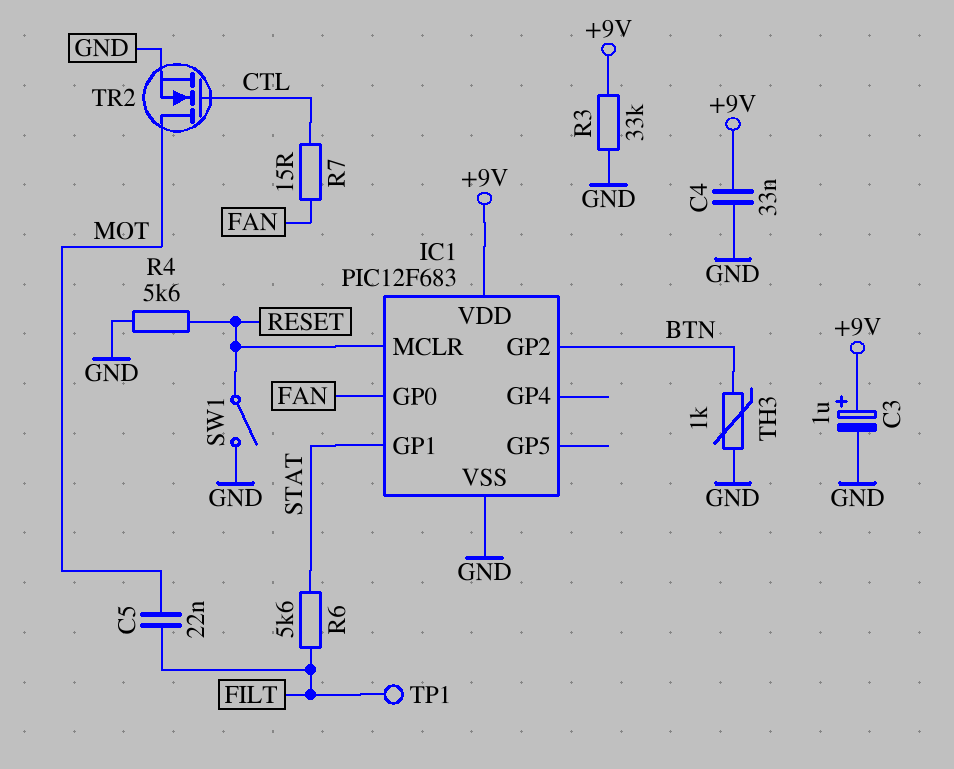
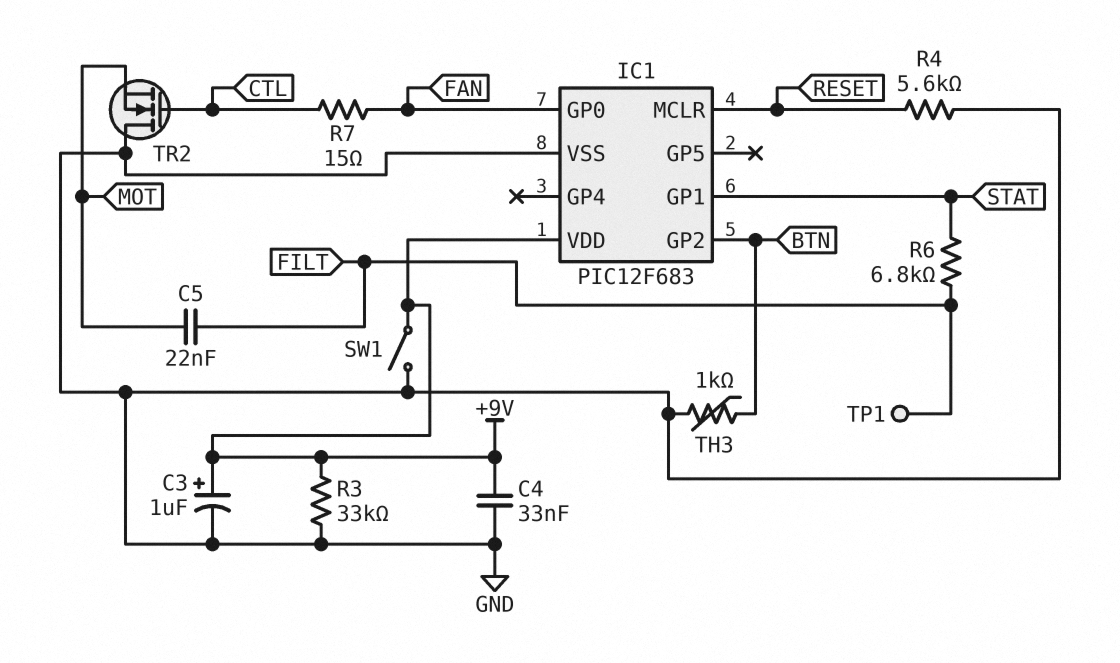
R6: 5.6k (FILT, STAT) -> 6.8k (FILT, STAT)
SW1: switch (GND, RESET) -> switch (+9V, GND)
TR2: NMOS (G CTL, D MOT, S GND) -> NMOS (G CTL, D GND, S MOT)

